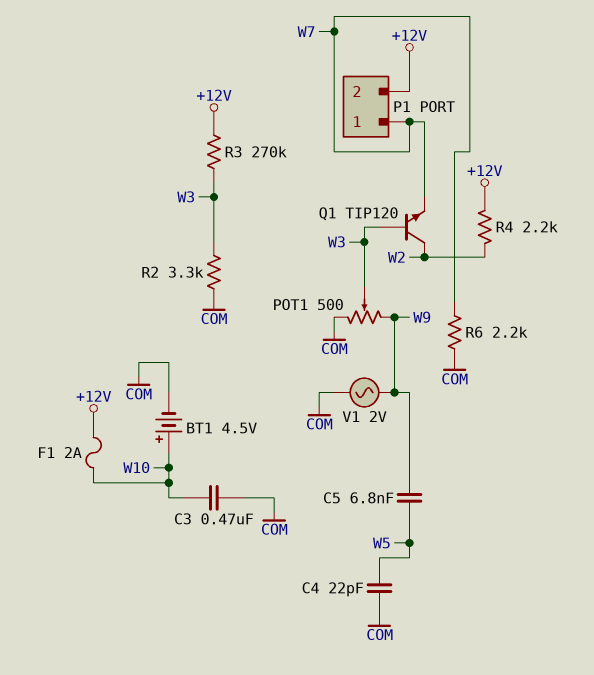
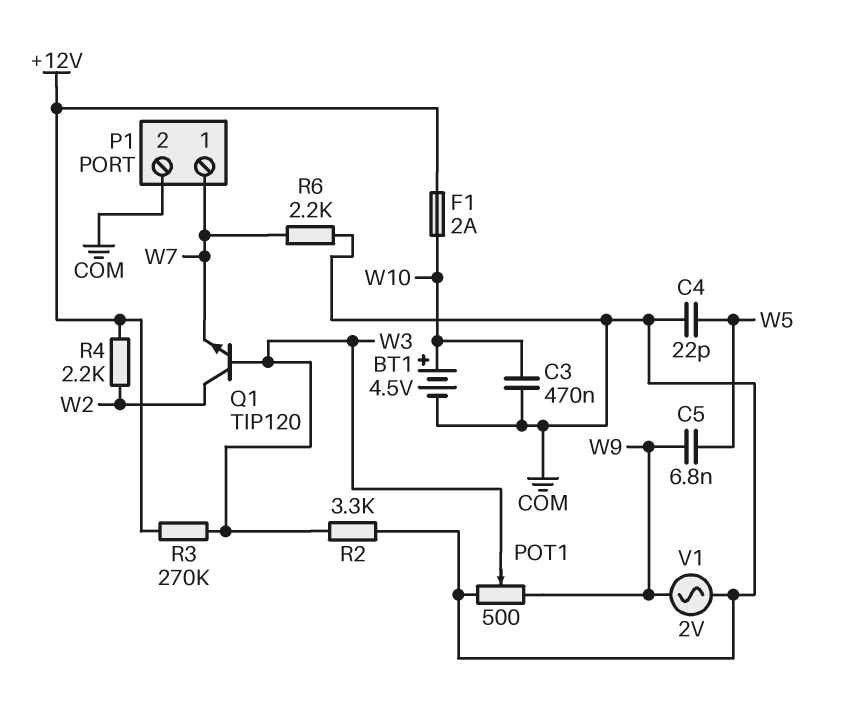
P1 pin 2: +12V -> COM

